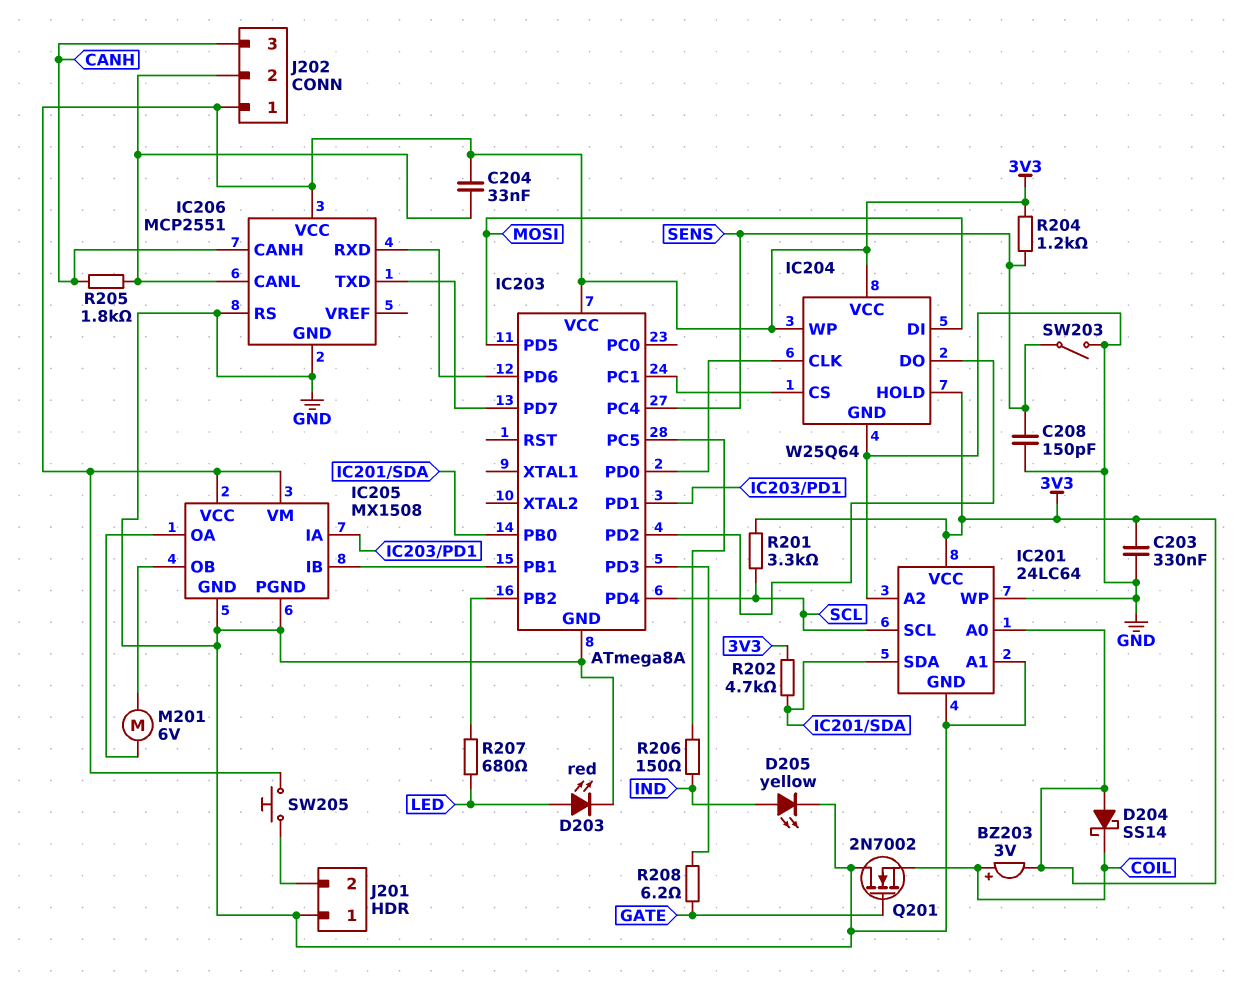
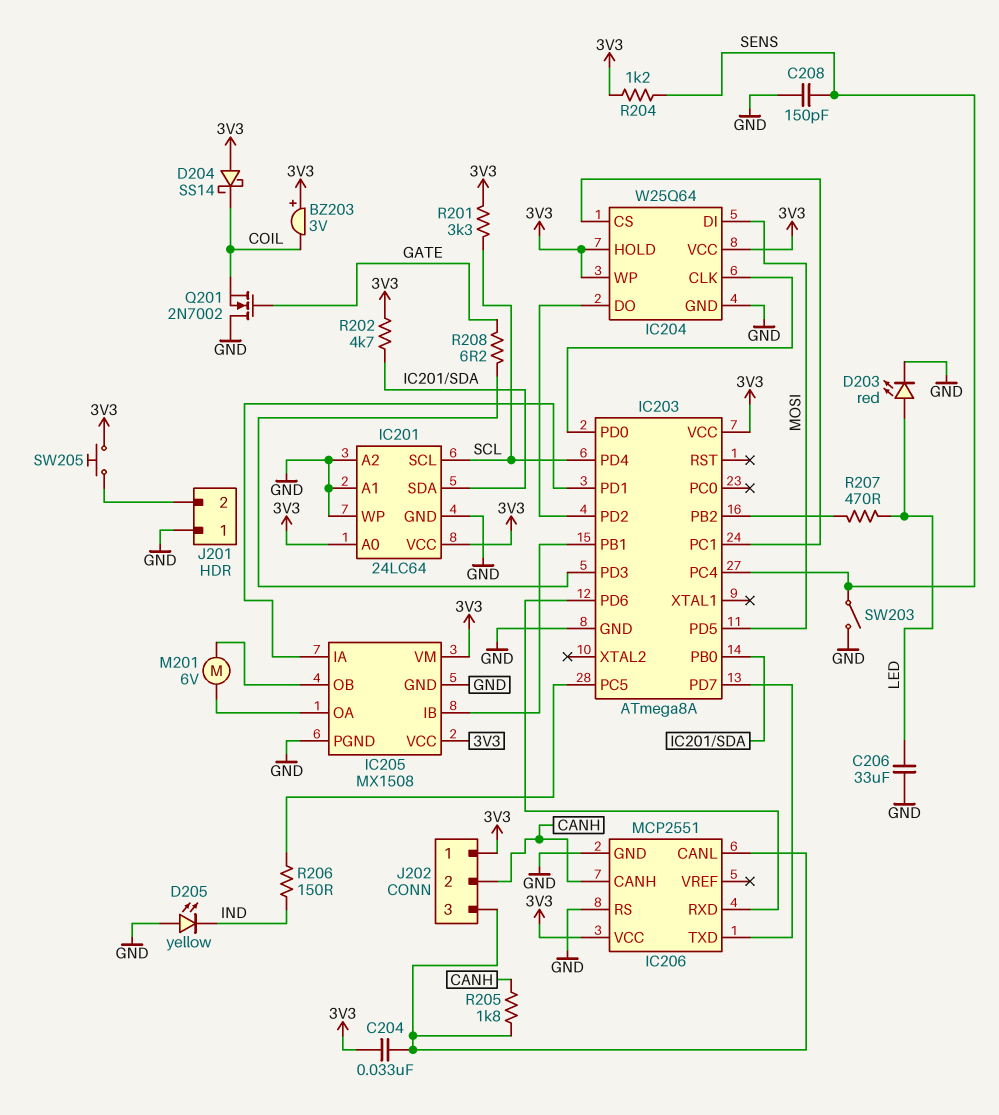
BZ203: buzzer 3V (plus COIL, minus 3V3) -> buzzer 3V (plus 3V3, minus COIL)
C203: 330nF (3V3, GND) -> none
C206: none -> 33uF (GND, LED)
D205: LED yellow (A IND, K GND) -> LED yellow (A GND, K IND)
J202 pin 2: IC206/CANL -> CANH
J202 pin 3: CANH -> IC206/CANL
R207: 680 (IC203/PB2, LED) -> 470 (IC203/PB2, LED)

